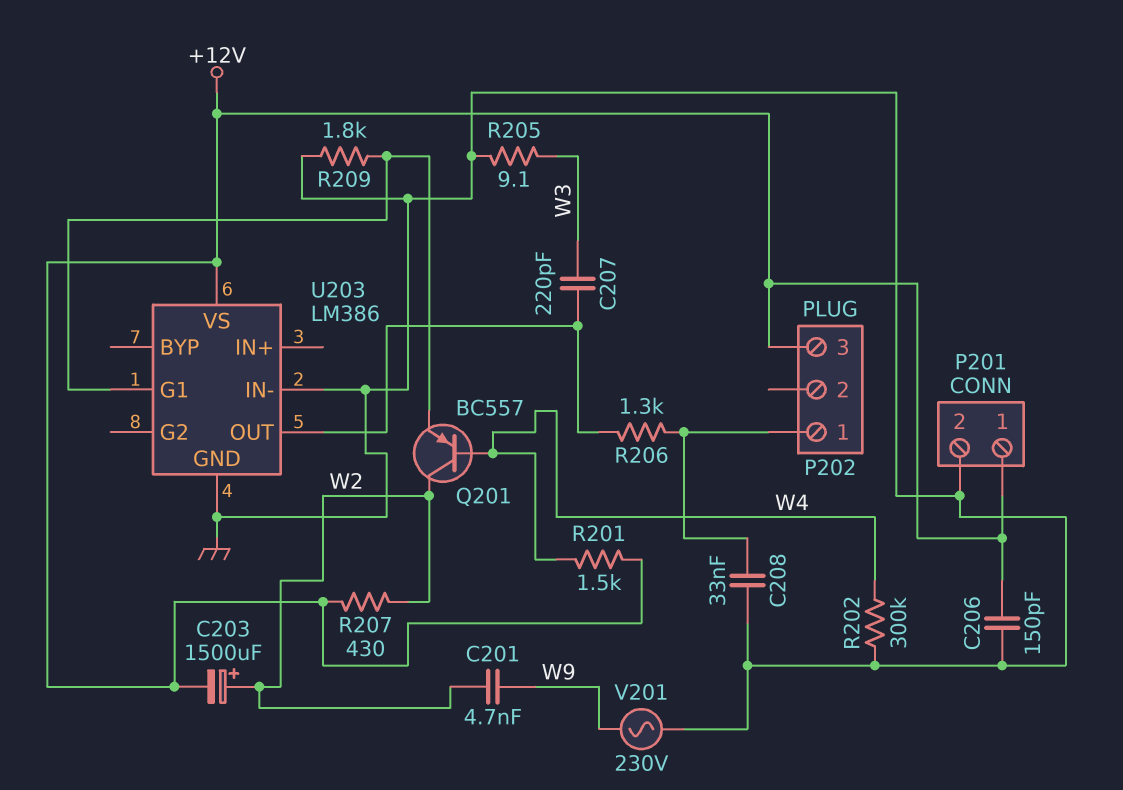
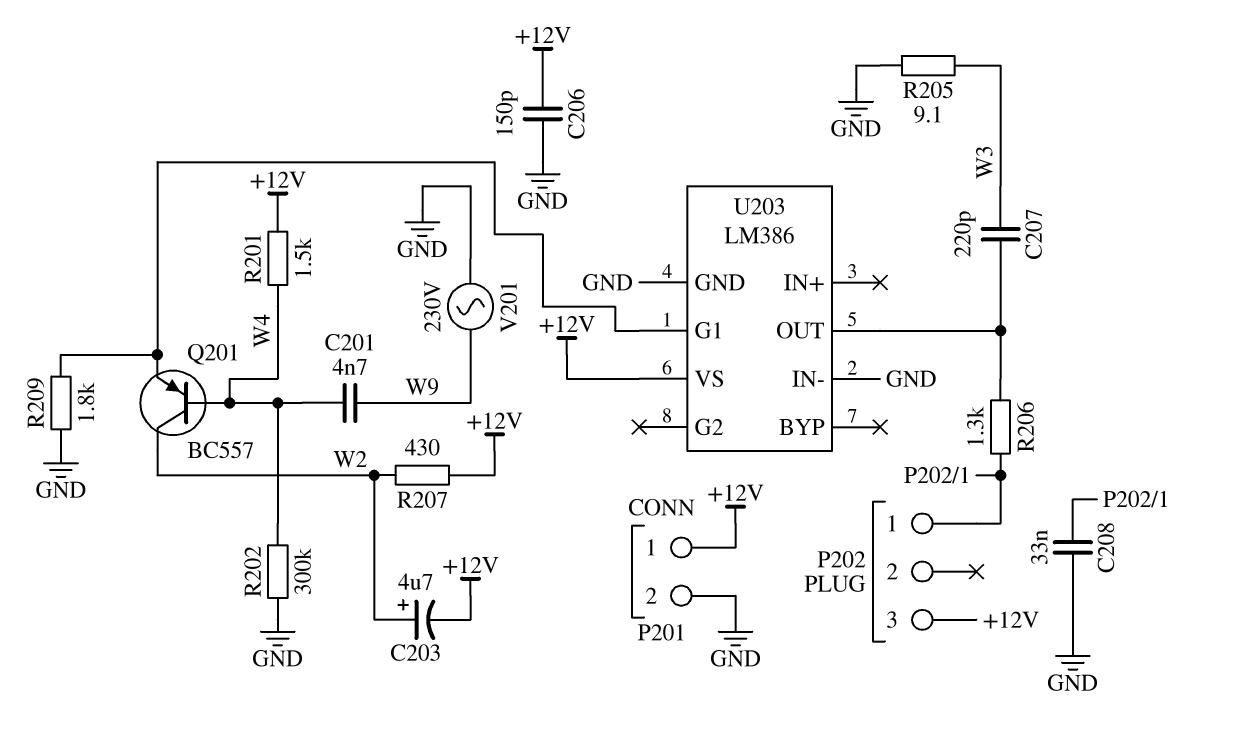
C201: 4.7nF (W2, W9) -> 4.7nF (W4, W9)
C203: 1500uF (plus W2, minus +12V) -> 4.7uF (plus W2, minus +12V)

